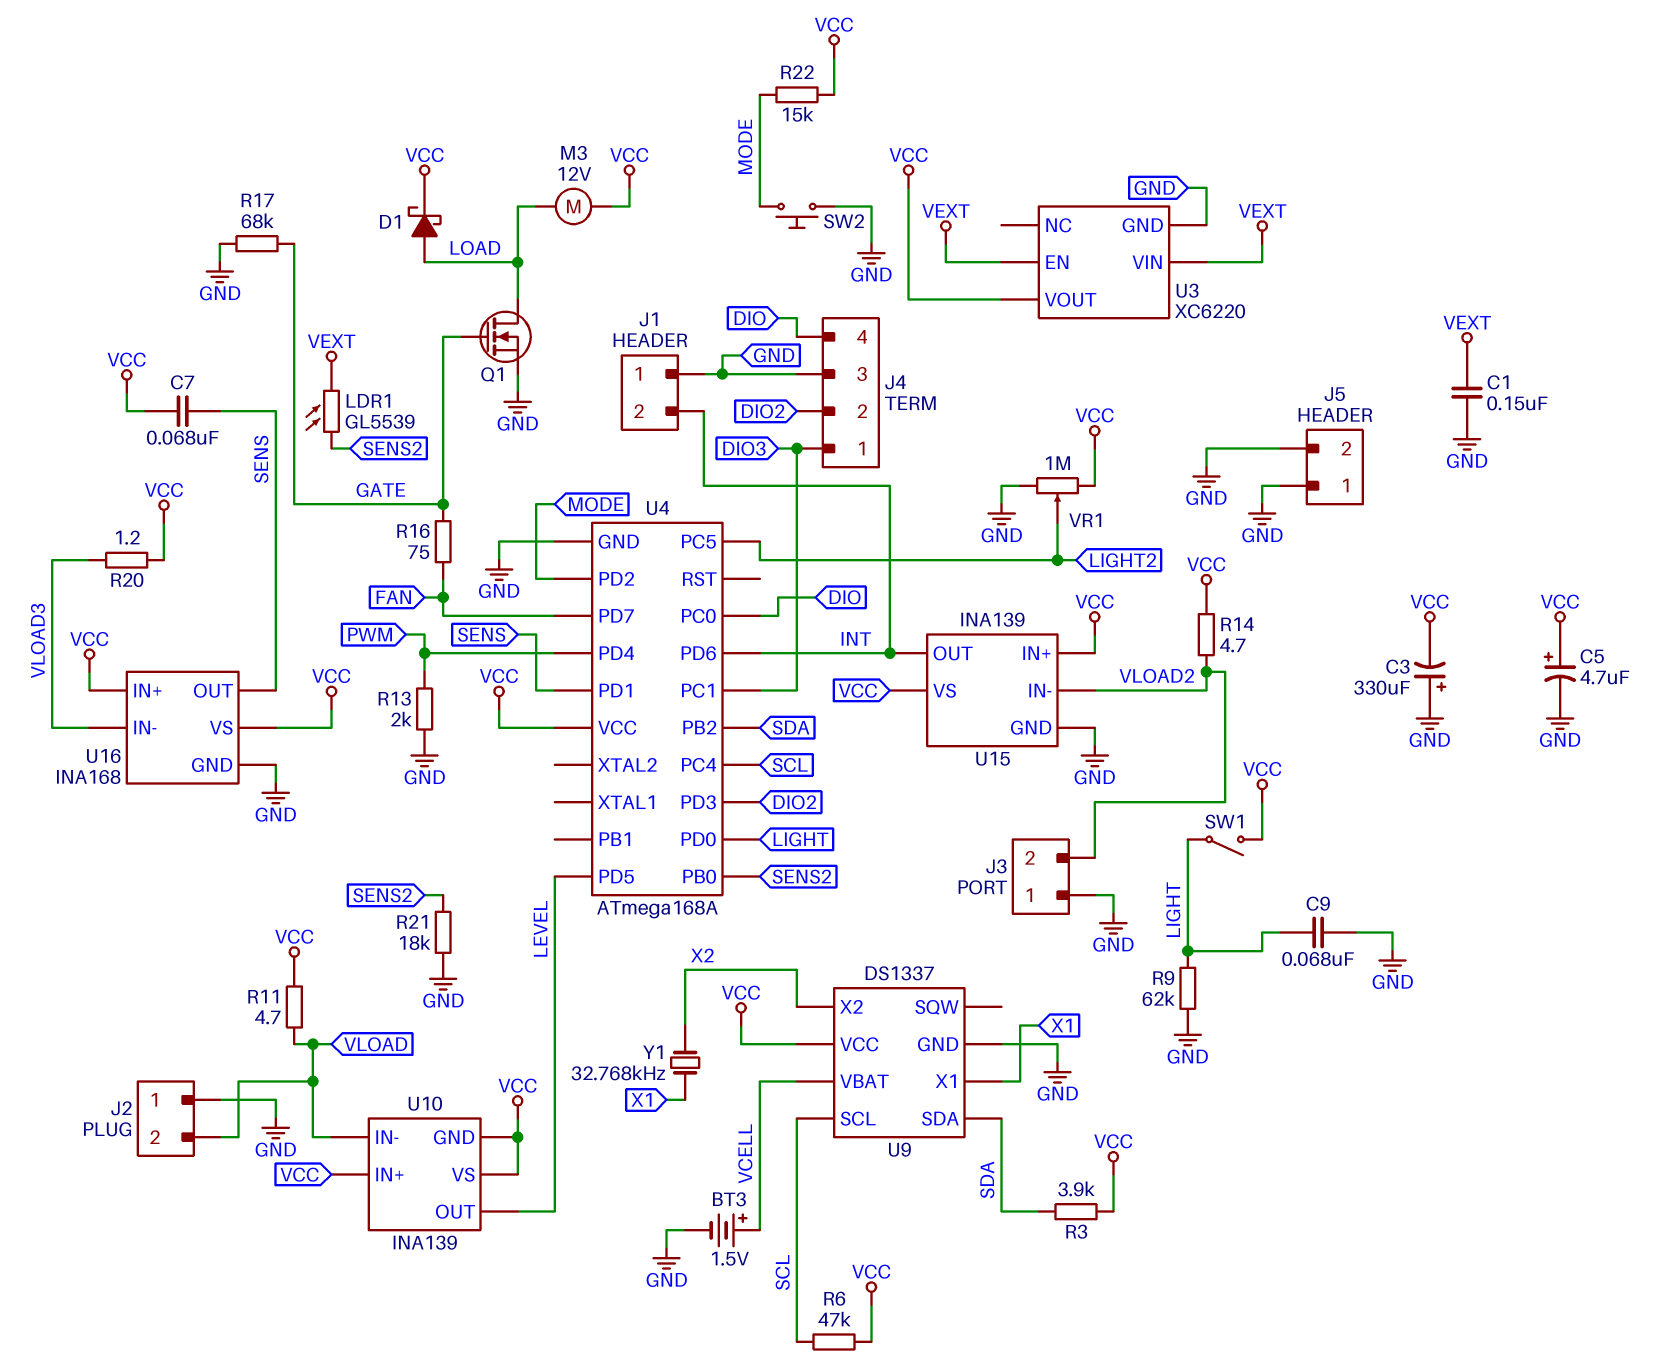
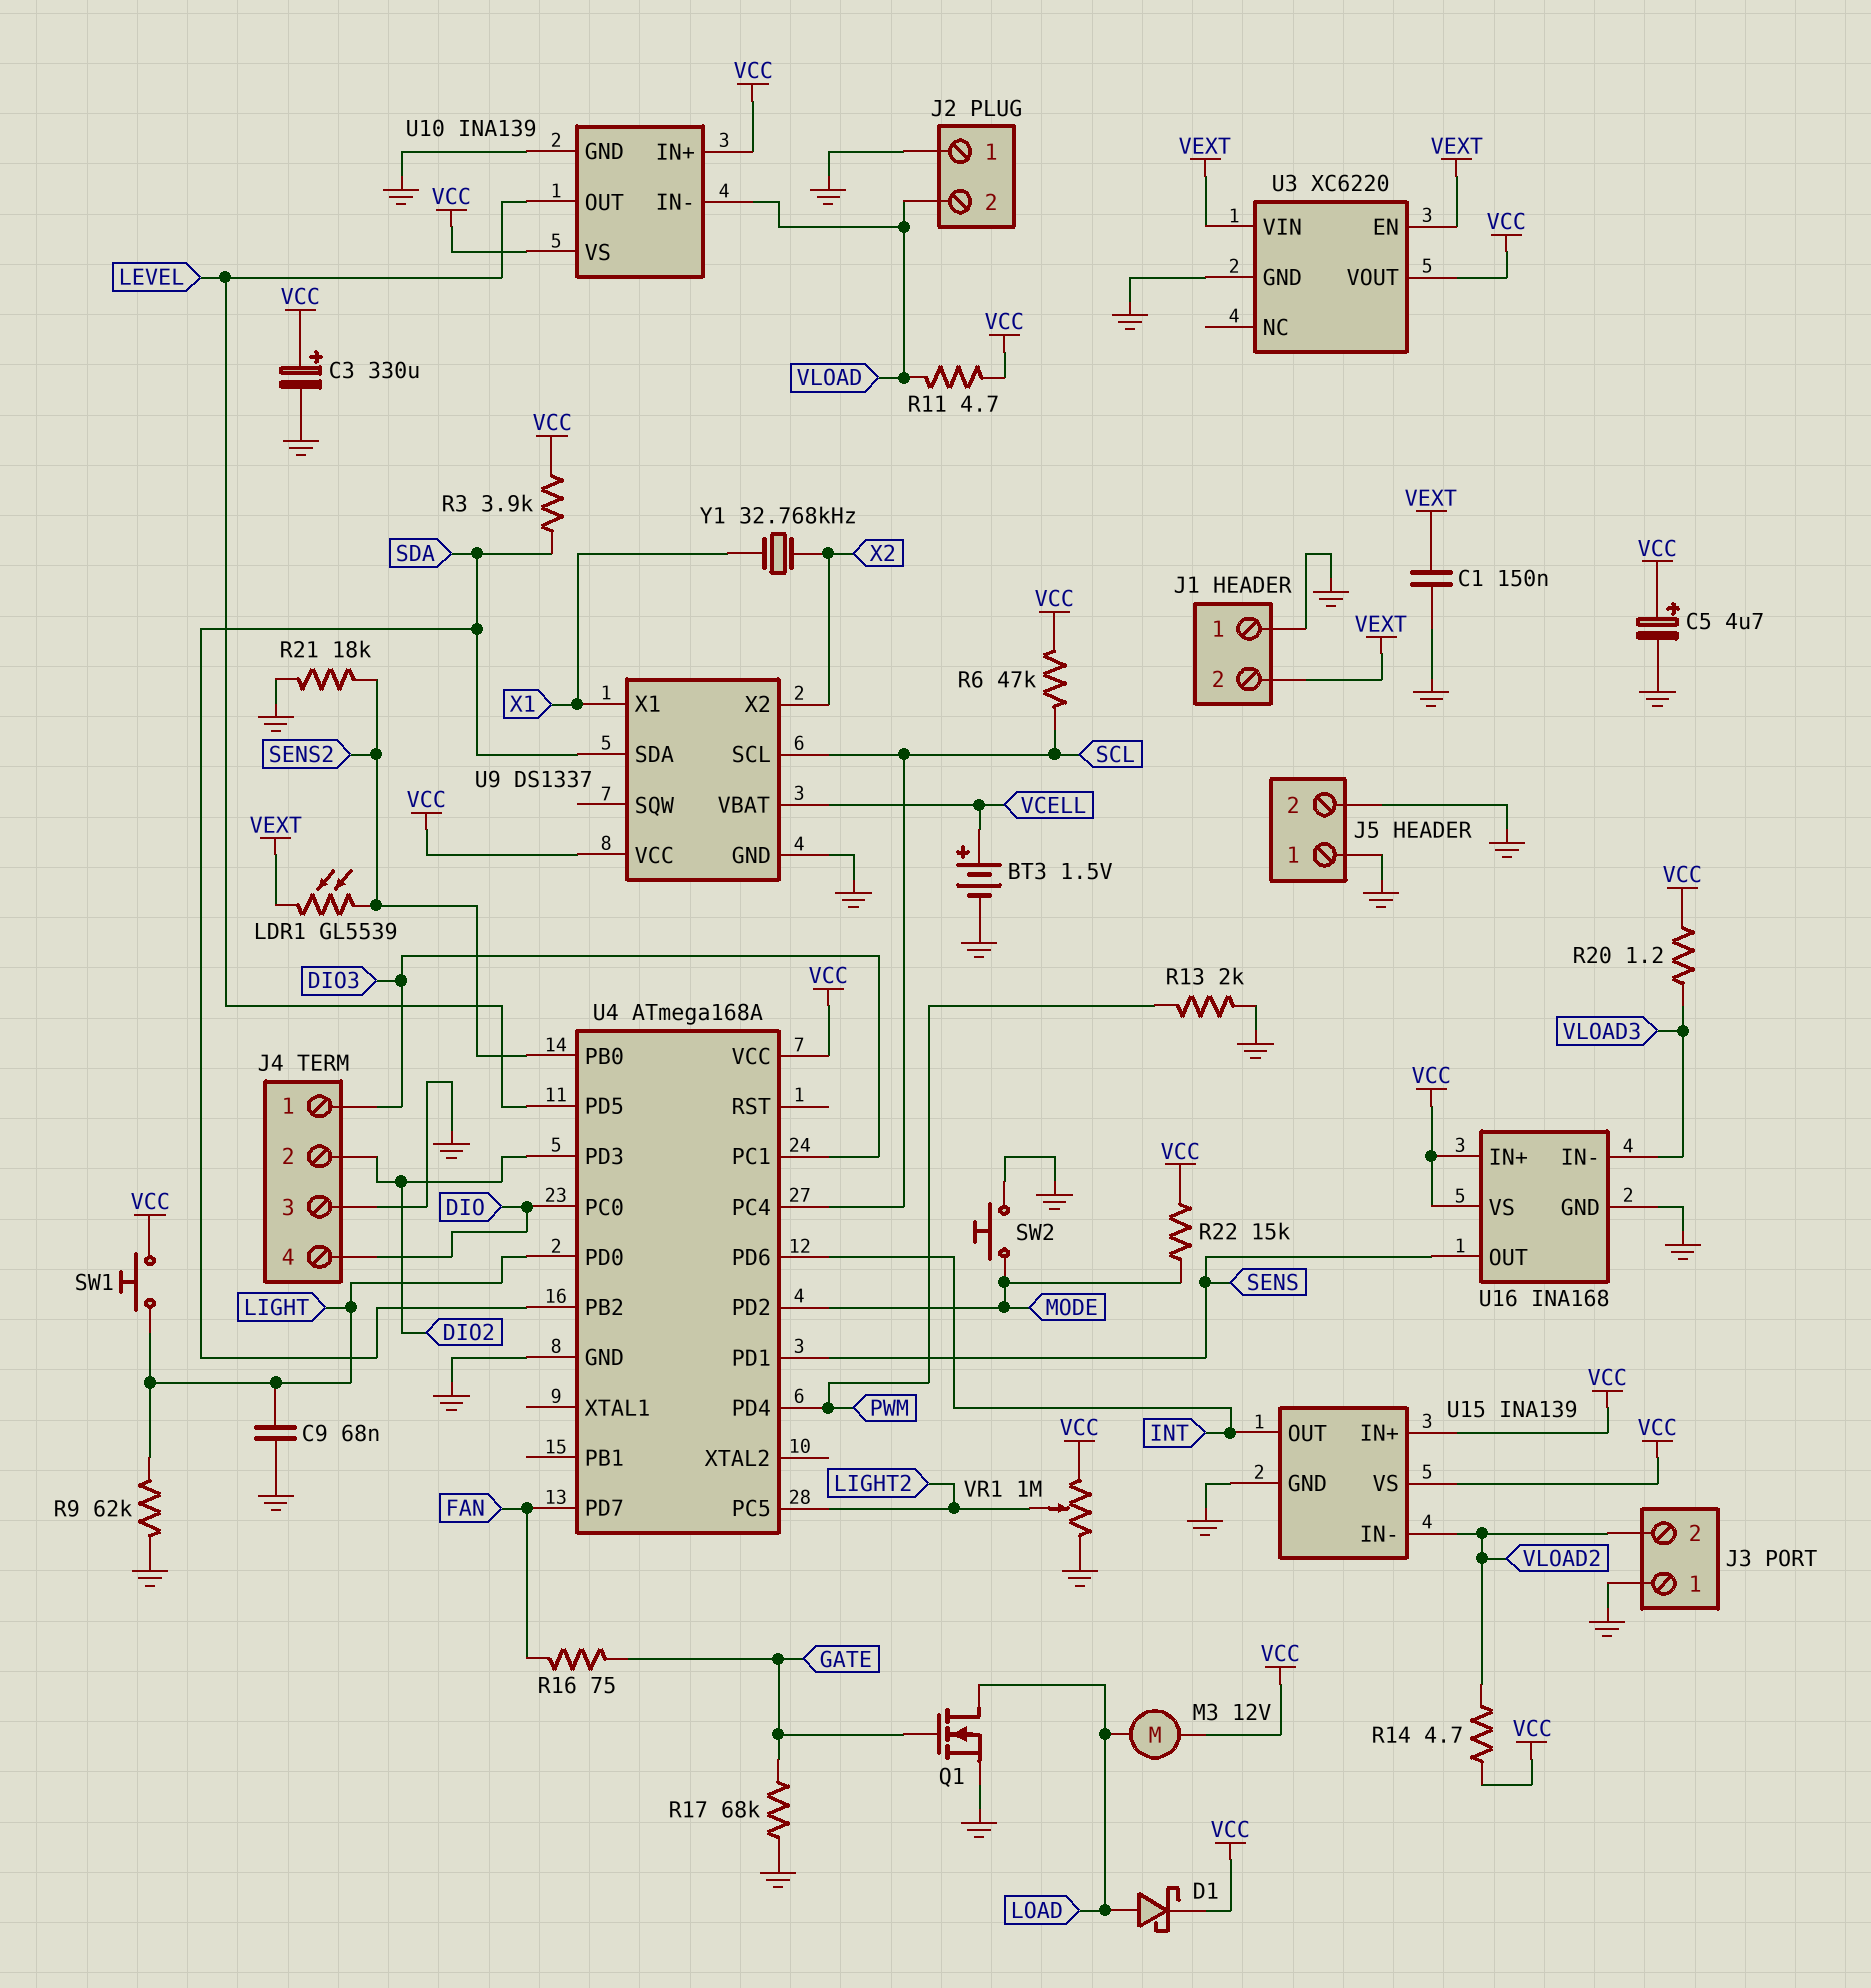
C3: 330uF (plus GND, minus VCC) -> 330uF (plus VCC, minus GND)
C7: 68nF (SENS, VCC) -> none
J1 pin 2: INT -> VEXT
SW1: switch (LIGHT, VCC) -> button (LIGHT, VCC)
U10 pin GND: VCC -> GND

